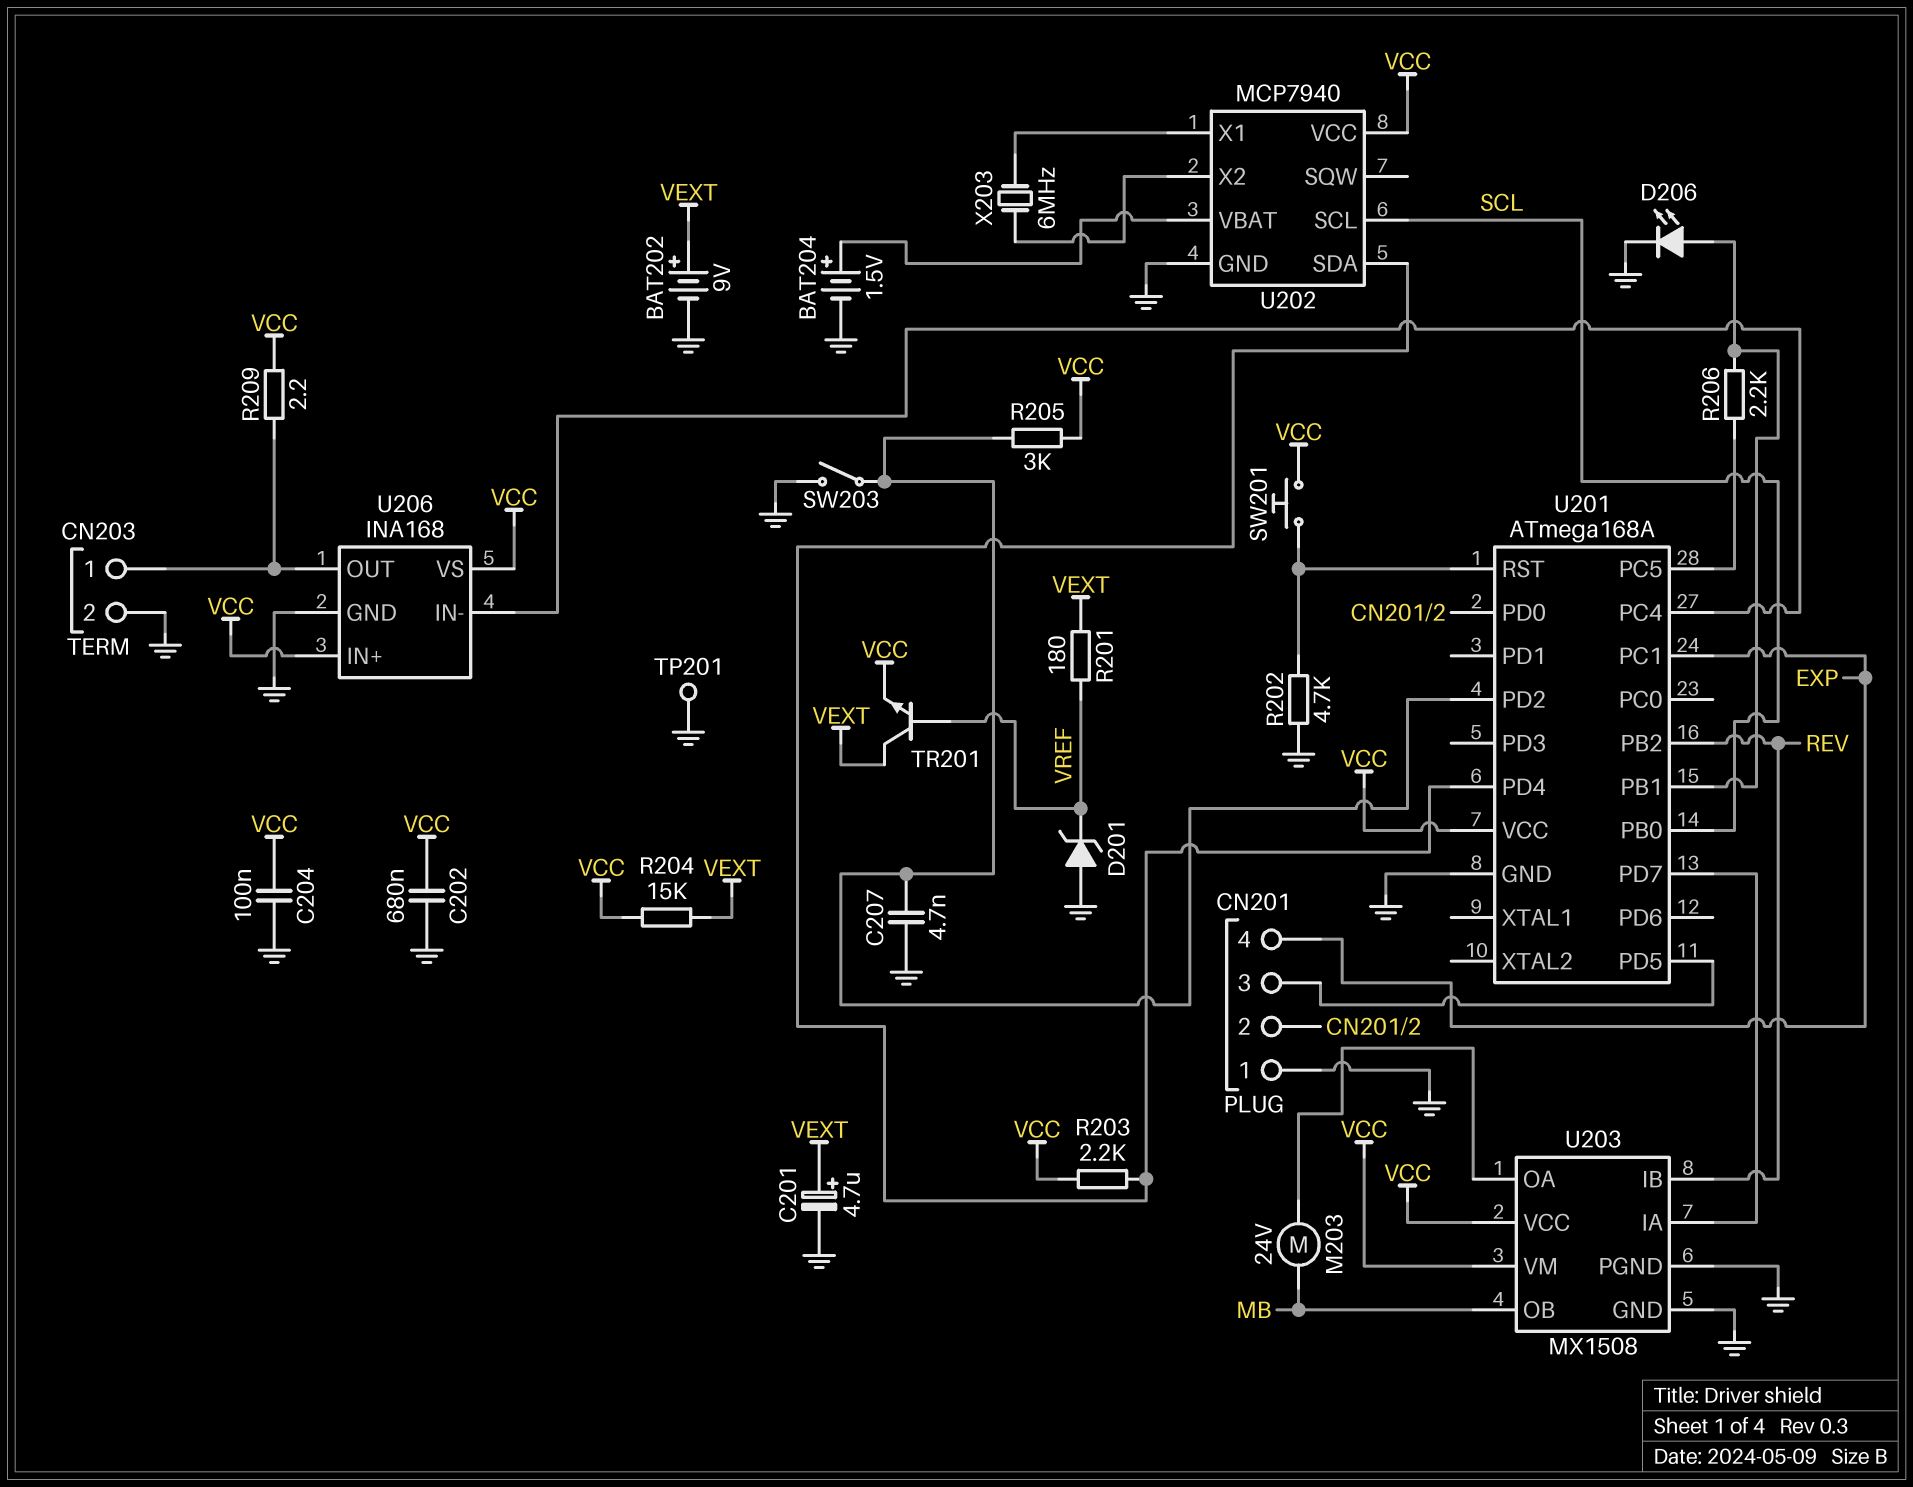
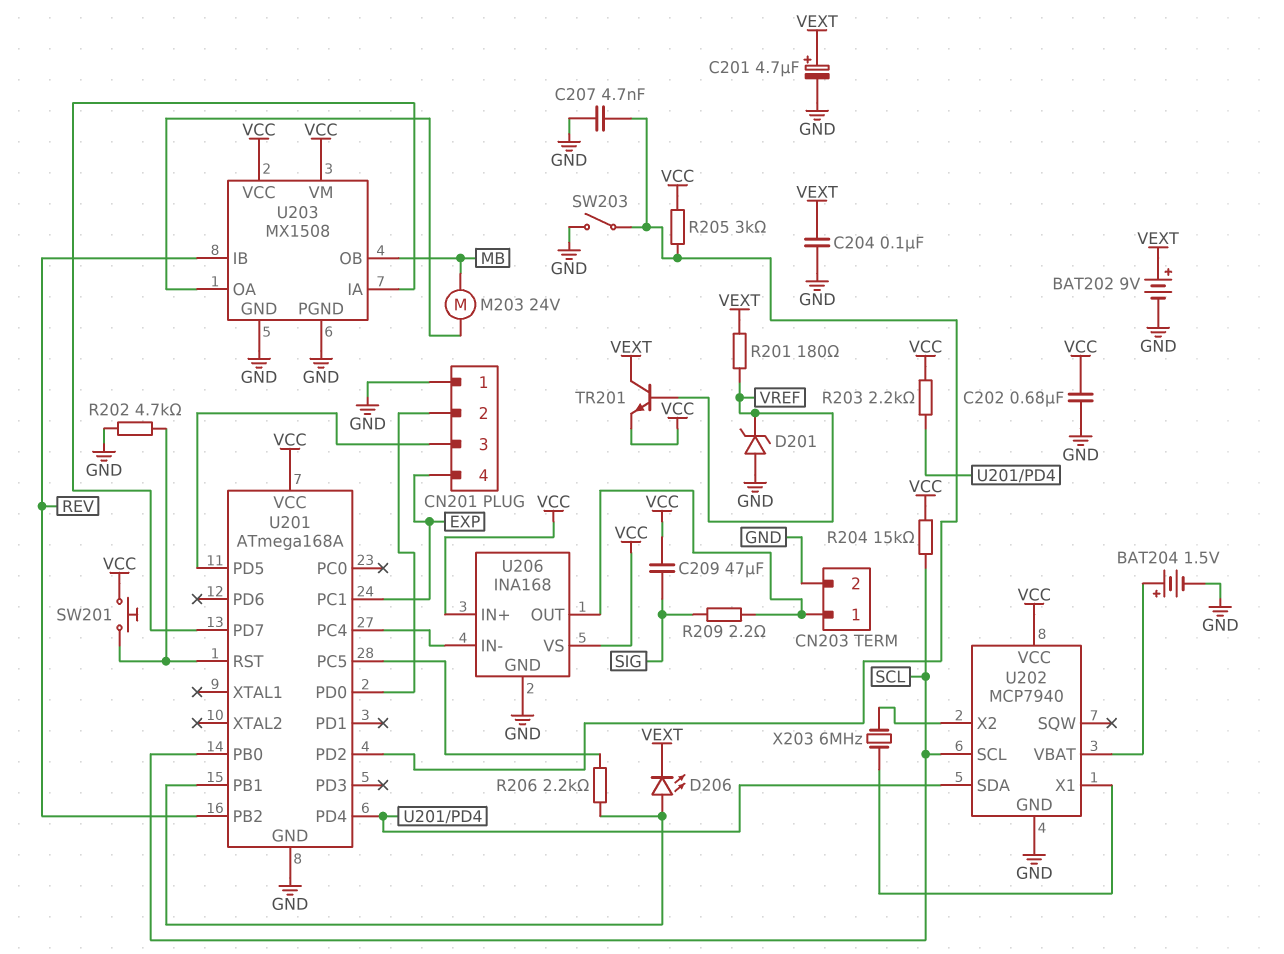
C204: 100nF (GND, VCC) -> 100nF (GND, VEXT)
C209: none -> 47uF (SIG, VCC)
D206: LED (A U201/PB1, K GND) -> LED (A U201/PB1, K VEXT)
R204: 15k (VCC, VEXT) -> 15k (SCL, VCC)
R209: 2.2 (CN203/1, VCC) -> 2.2 (CN203/1, SIG)
TP201: test point (GND) -> none

